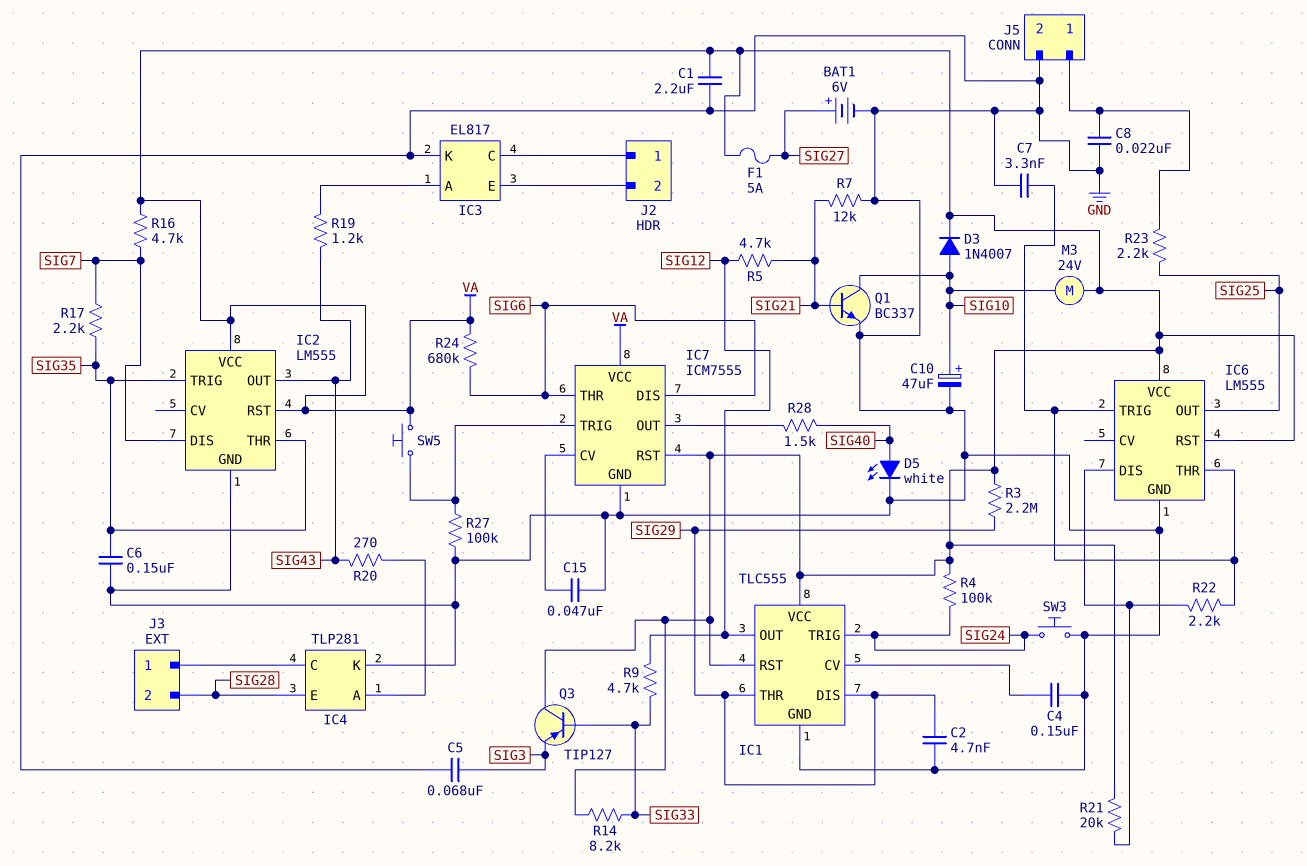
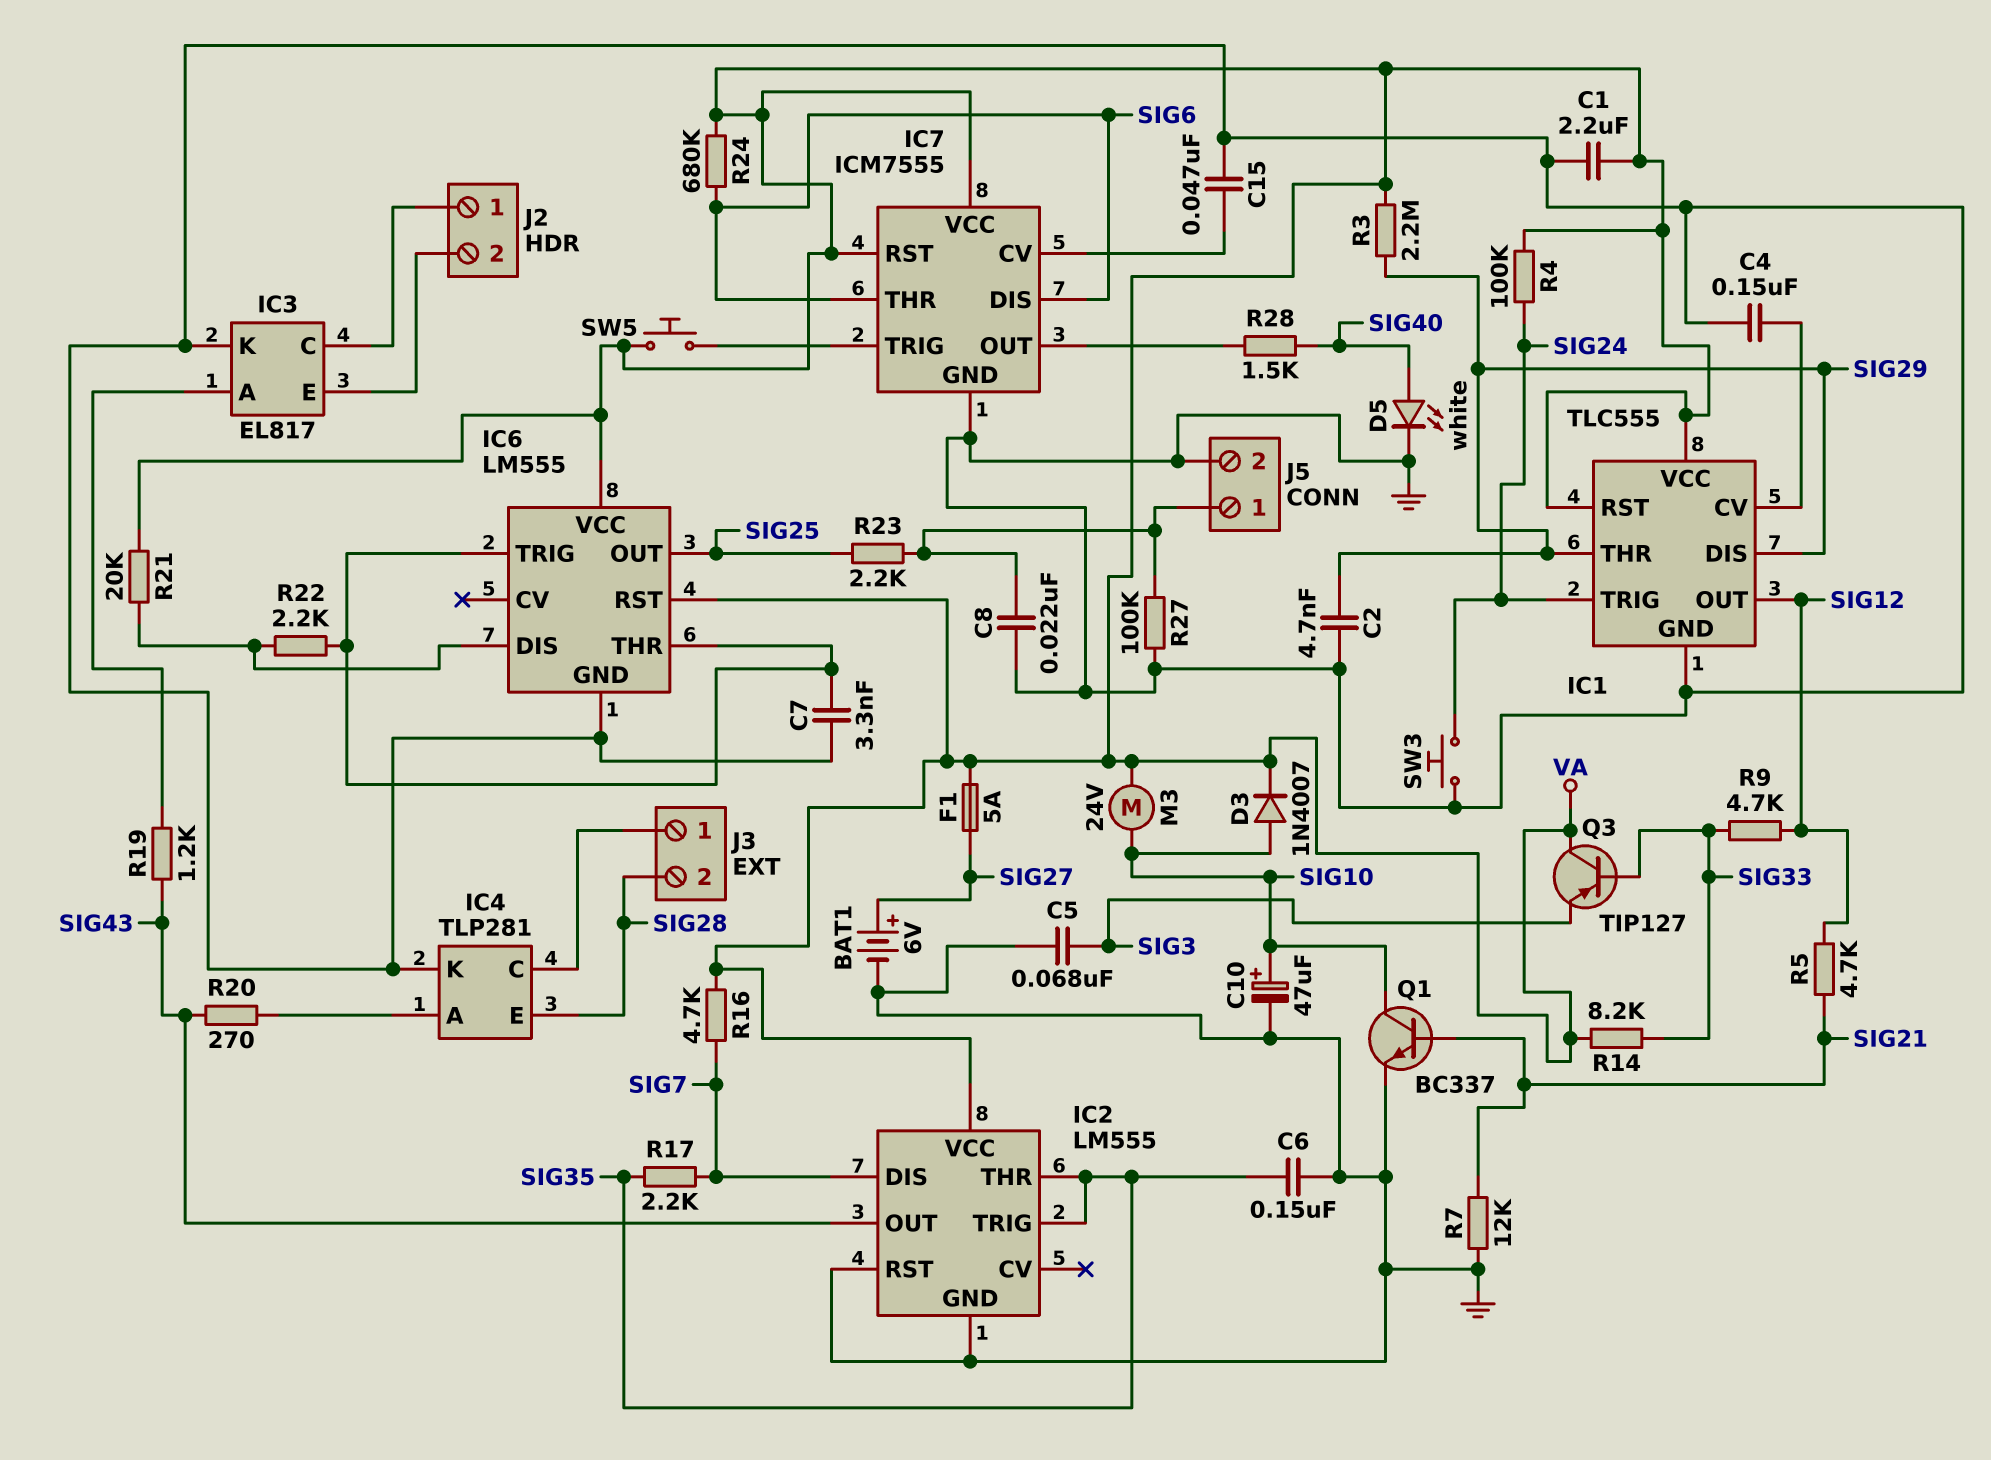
IC2 pin RST: VA -> GND
R27: 100k (GND, IC7/TRIG) -> 100k (GND, J5/1)

